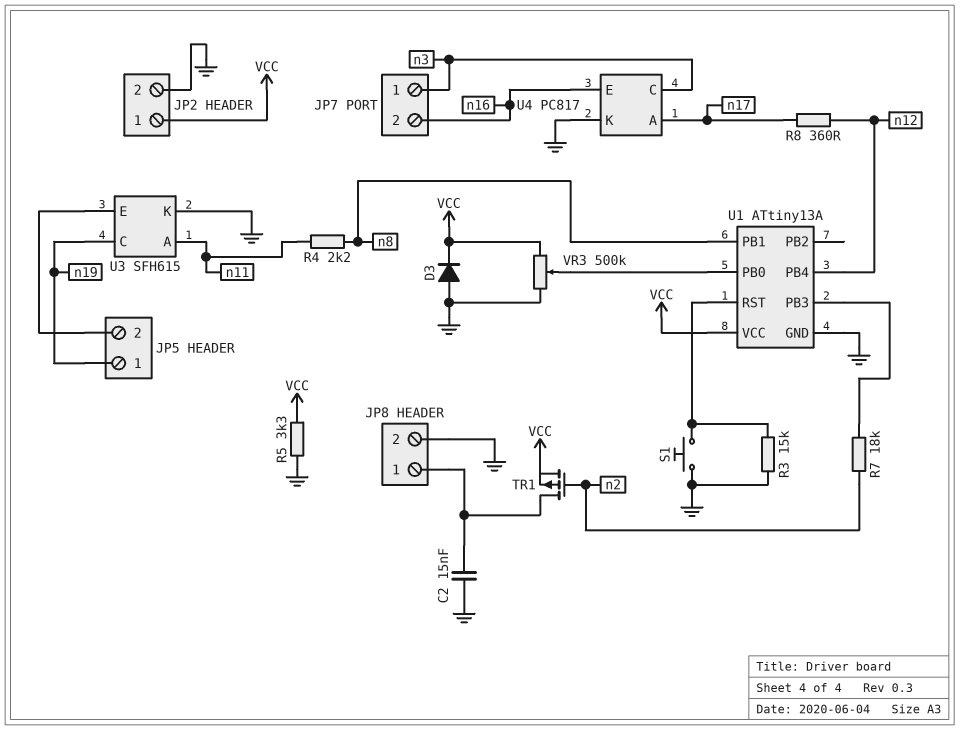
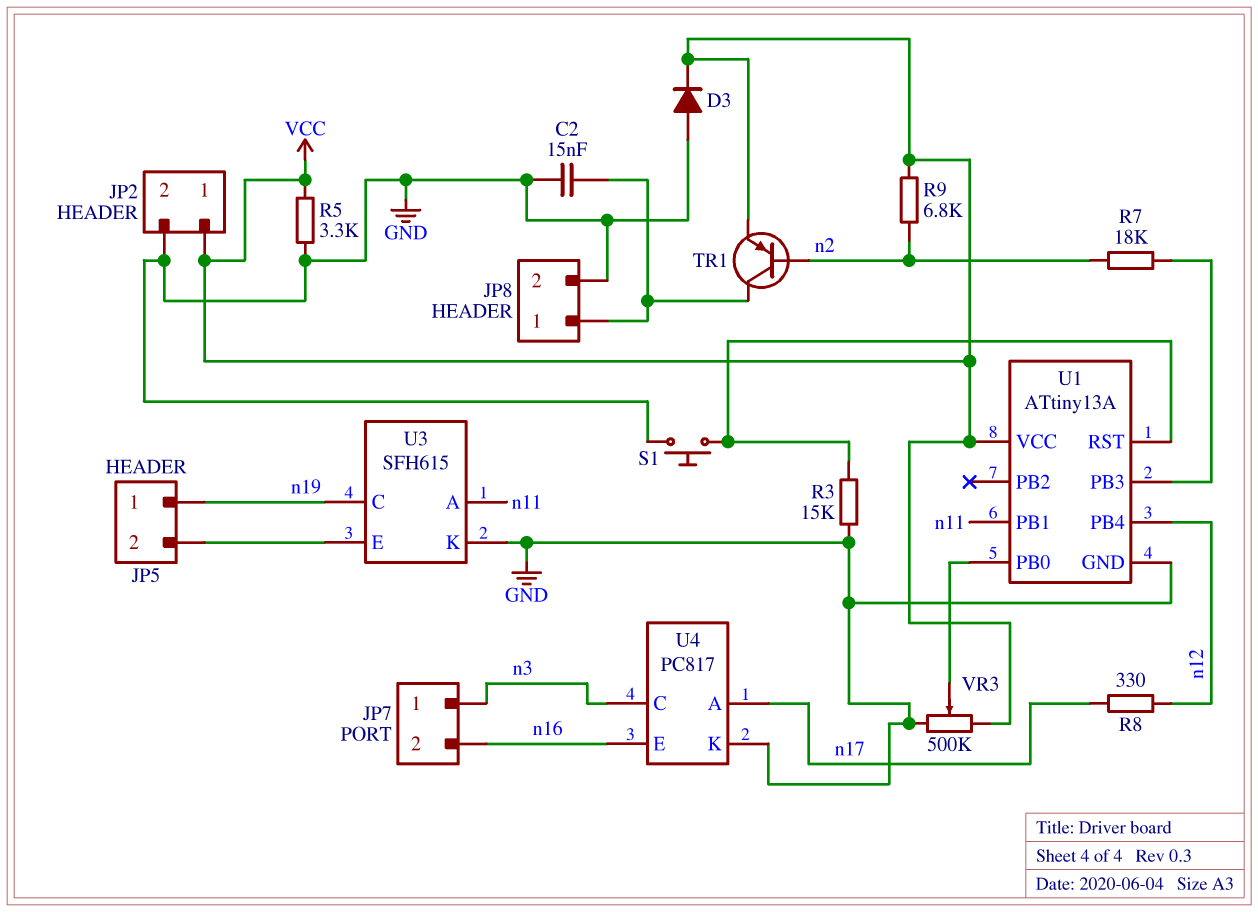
R4: 2.2k (n8, n11) -> none
R8: 360 (n12, n17) -> 330 (n12, n17)
R9: none -> 6.8k (VCC, n2)
TR1: PMOS (G n2, D JP8/1, S VCC) -> PNP (B n2, C JP8/1, E VCC)
U1 pin PB1: n8 -> n11

